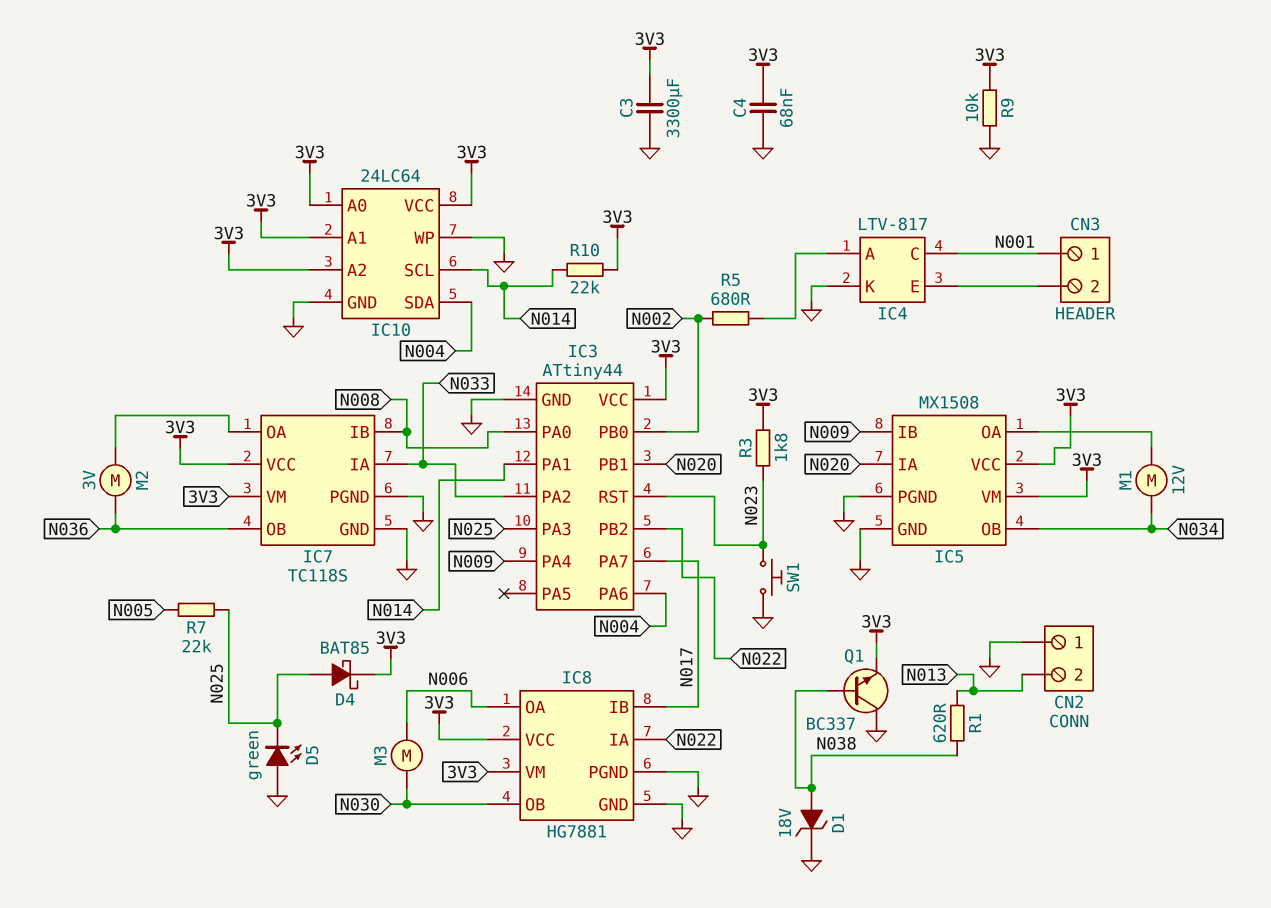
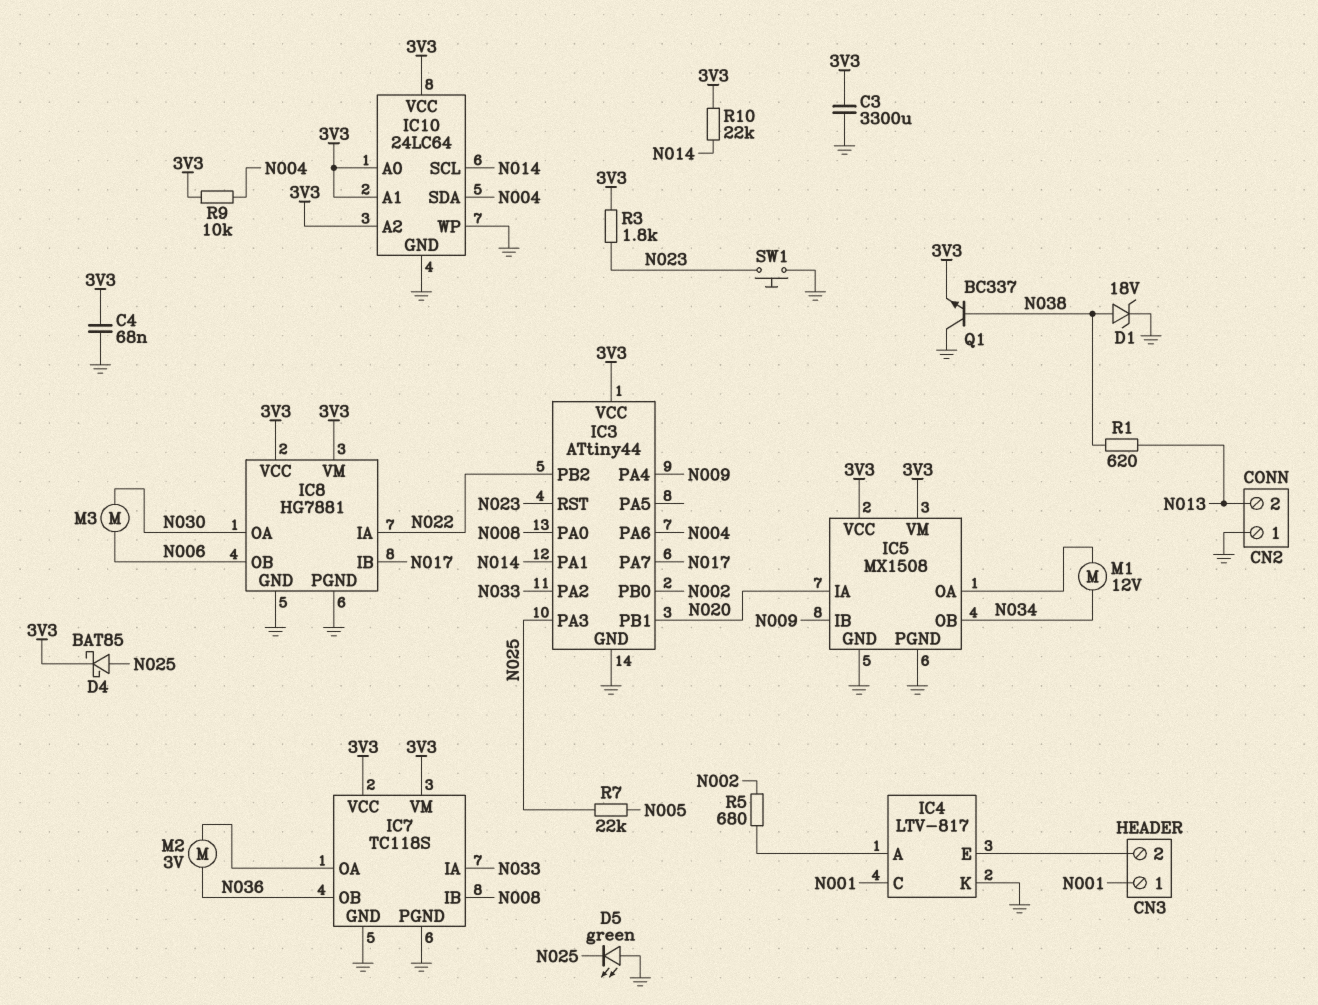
IC8 pin OA: N006 -> N030
IC8 pin OB: N030 -> N006
R9: 10k (3V3, GND) -> 10k (3V3, N004)

